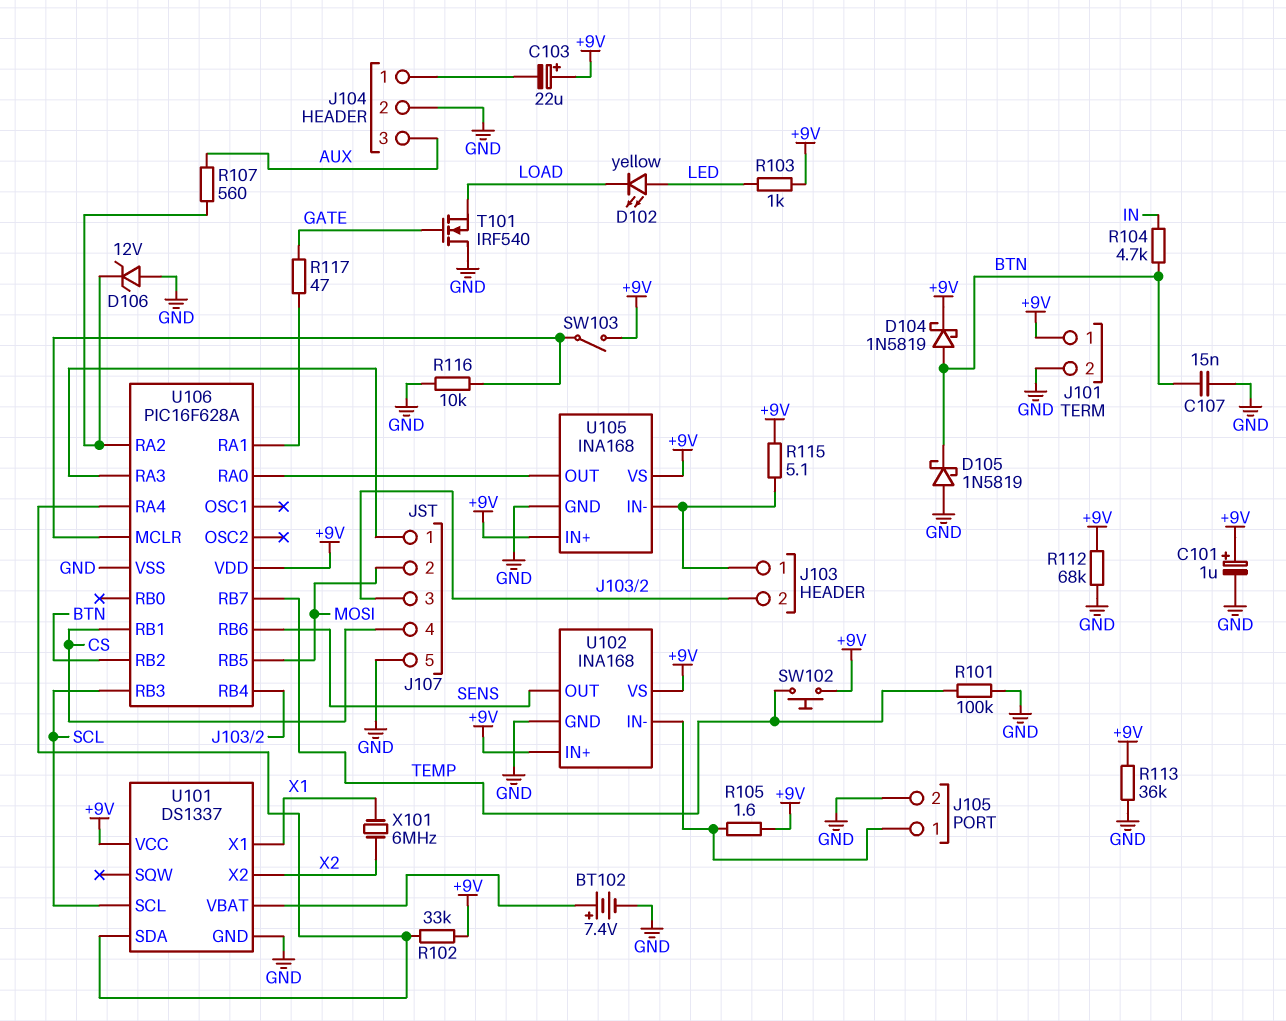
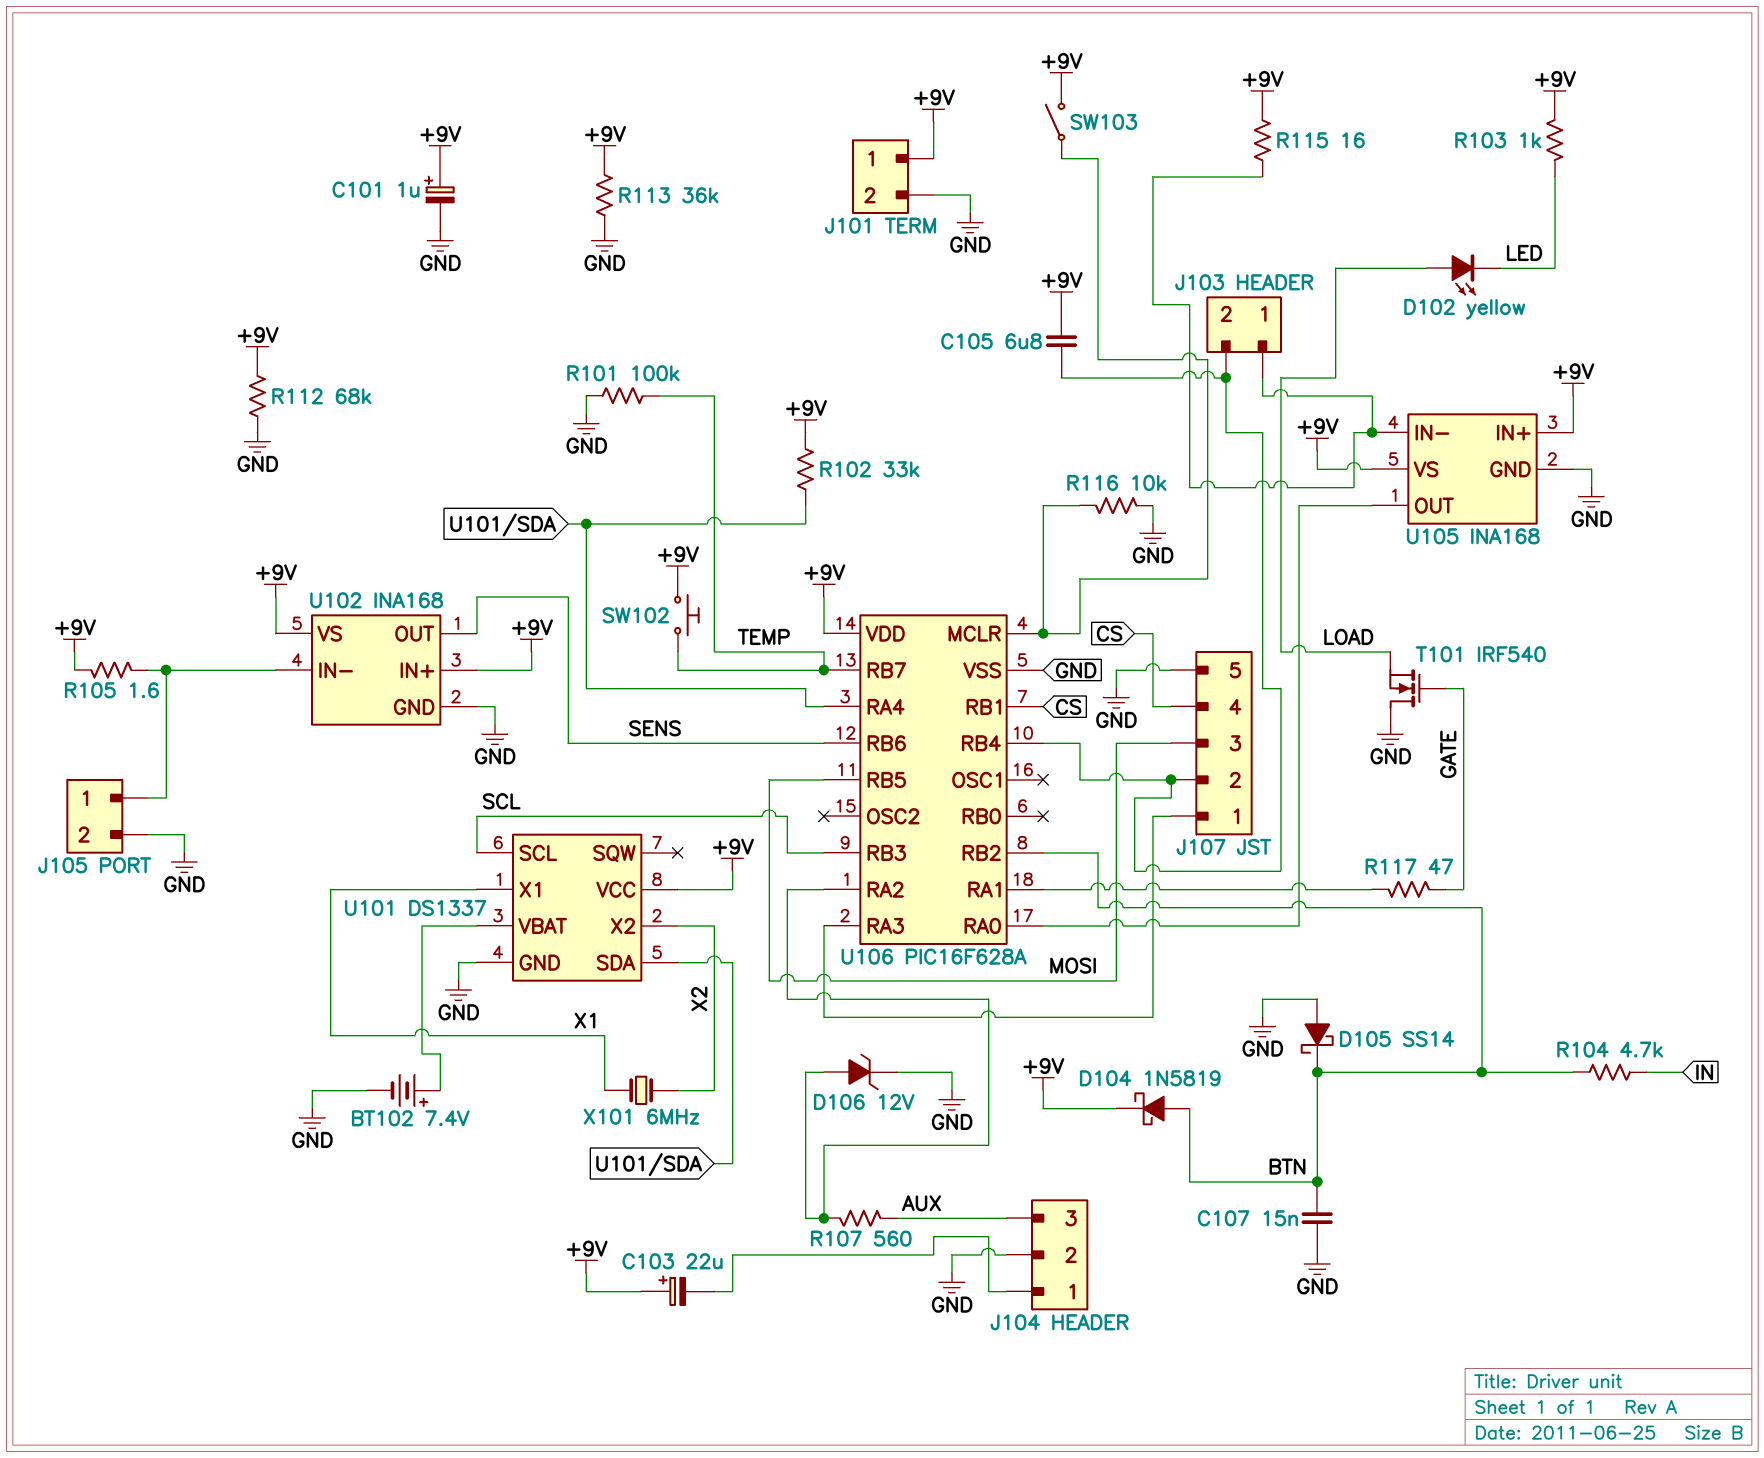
C105: none -> 6.8uF (+9V, J103/2)
D102: LED yellow (A LED, K LOAD) -> LED yellow (A LOAD, K LED)
D105: schottky 1N5819 (A GND, K BTN) -> schottky SS14 (A GND, K BTN)
D106: zener 12V (A GND, K U106/RA2) -> zener 12V (A U106/RA2, K GND)
J107 pin 2: MOSI -> J103/2
J107 pin 3: J103/2 -> MOSI
R115: 5.1 (+9V, J103/1) -> 16 (+9V, J103/1)

